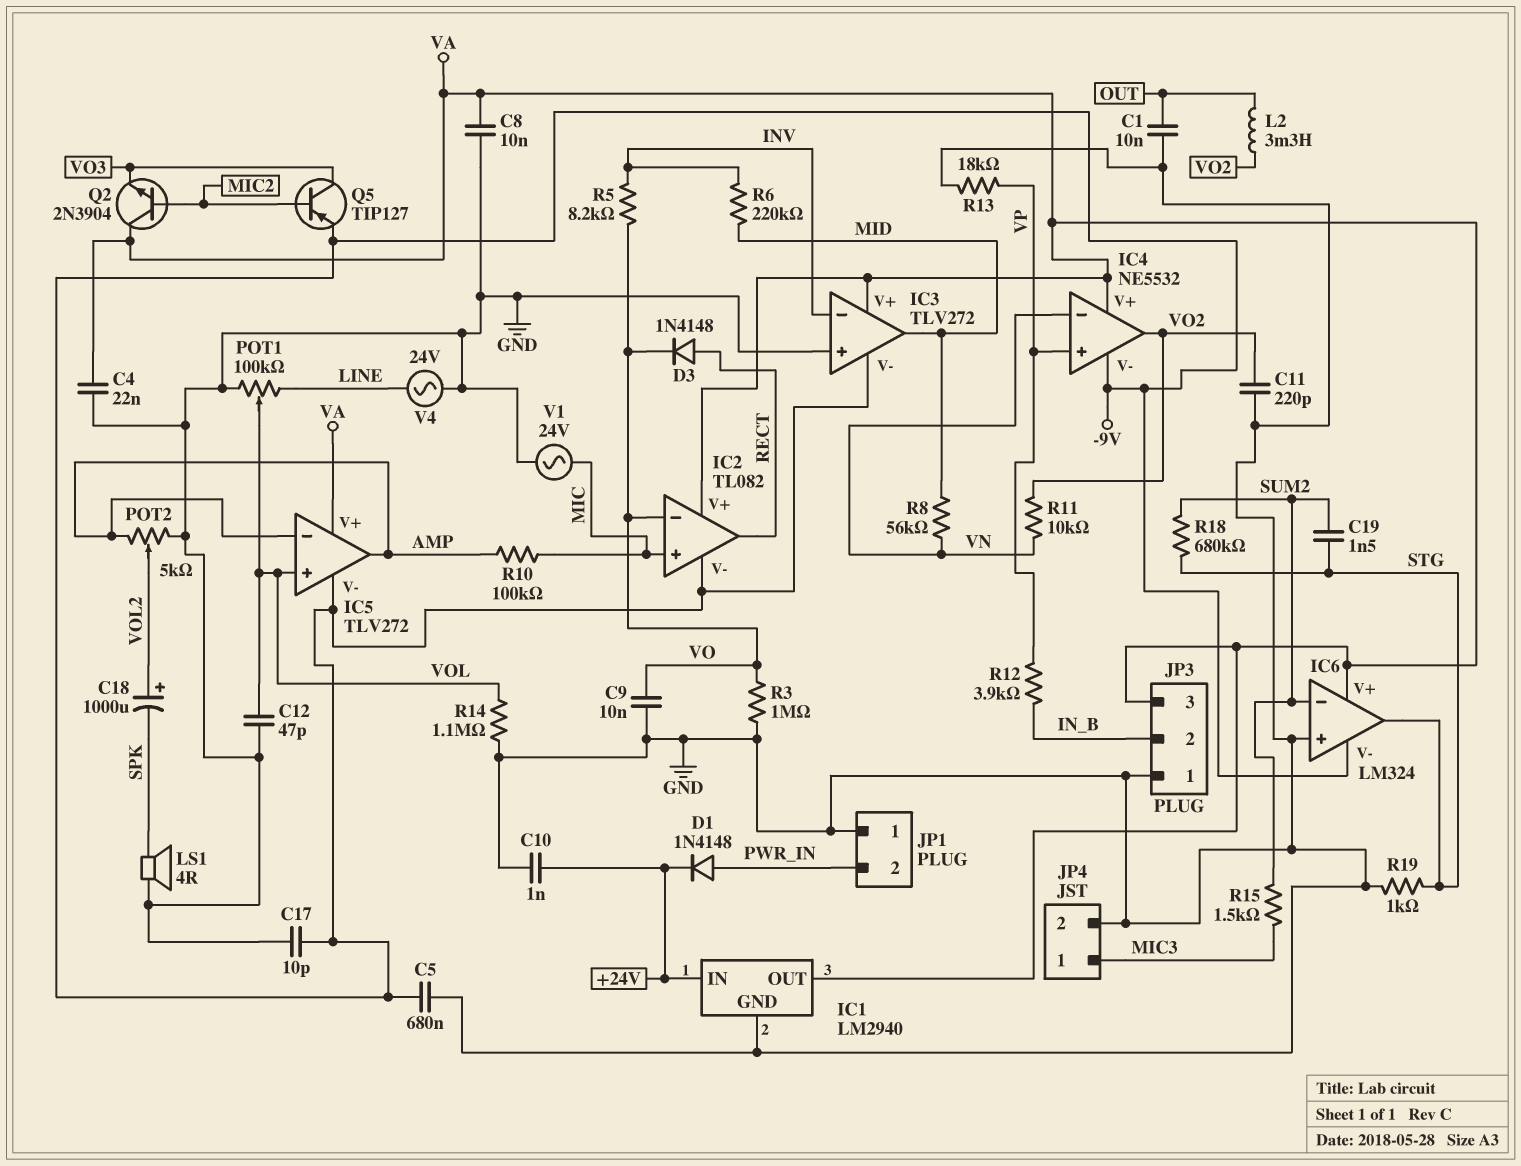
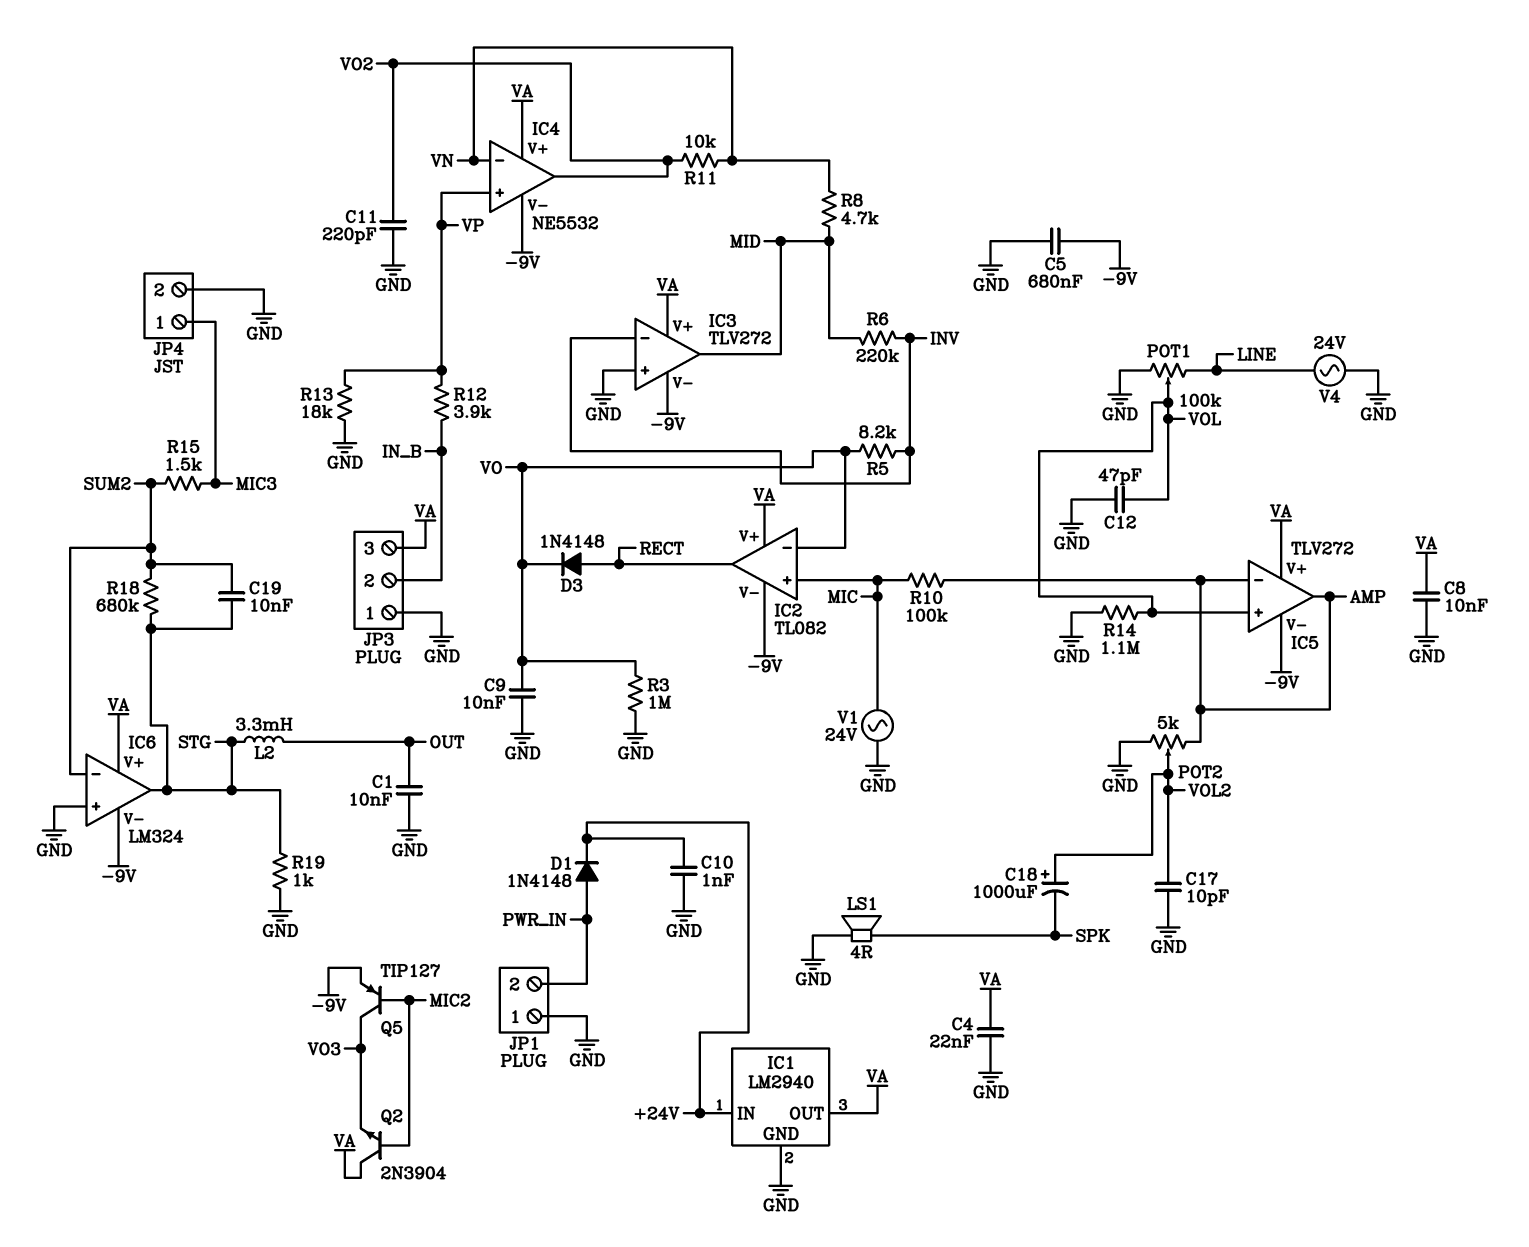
C17: 10pF (-9V, GND) -> 10pF (GND, VOL2)
C19: 1.5nF (STG, SUM2) -> 10nF (STG, SUM2)
L2: 3.3mH (OUT, VO2) -> 3.3mH (OUT, STG)
R8: 56k (MID, VN) -> 4.7k (MID, VN)

